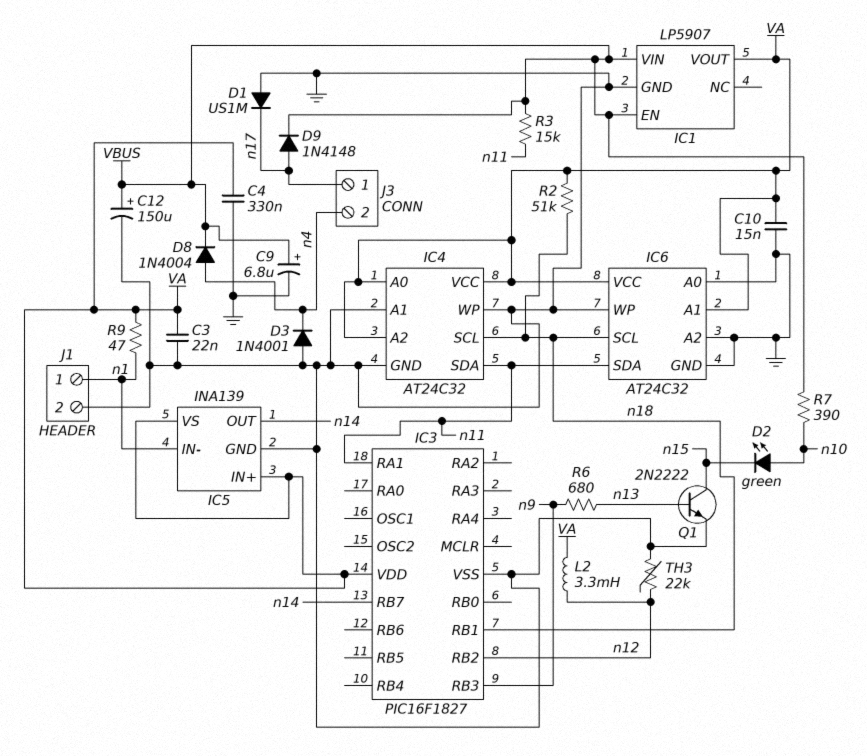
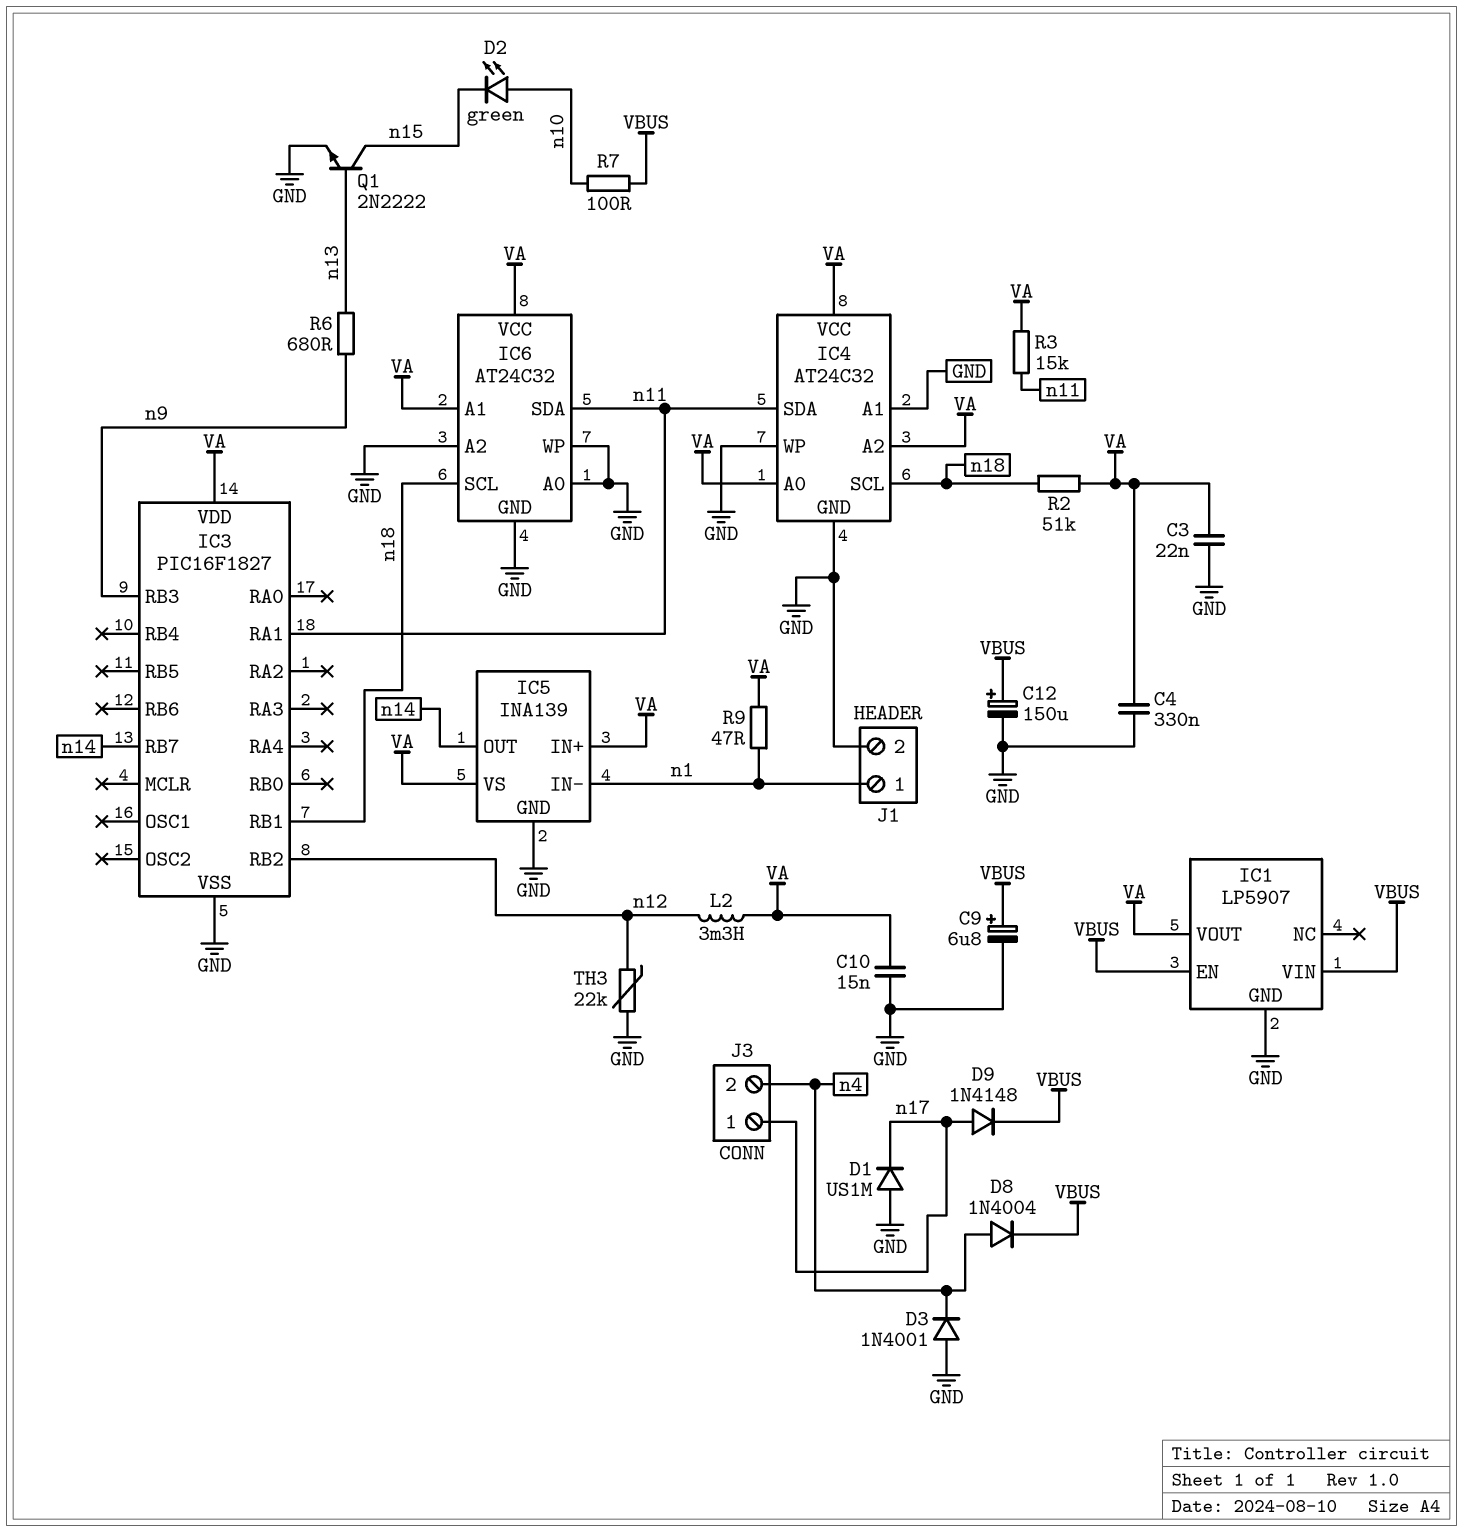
R3: 15k (VBUS, n11) -> 15k (VA, n11)
R7: 390 (VBUS, n10) -> 100 (VBUS, n10)

